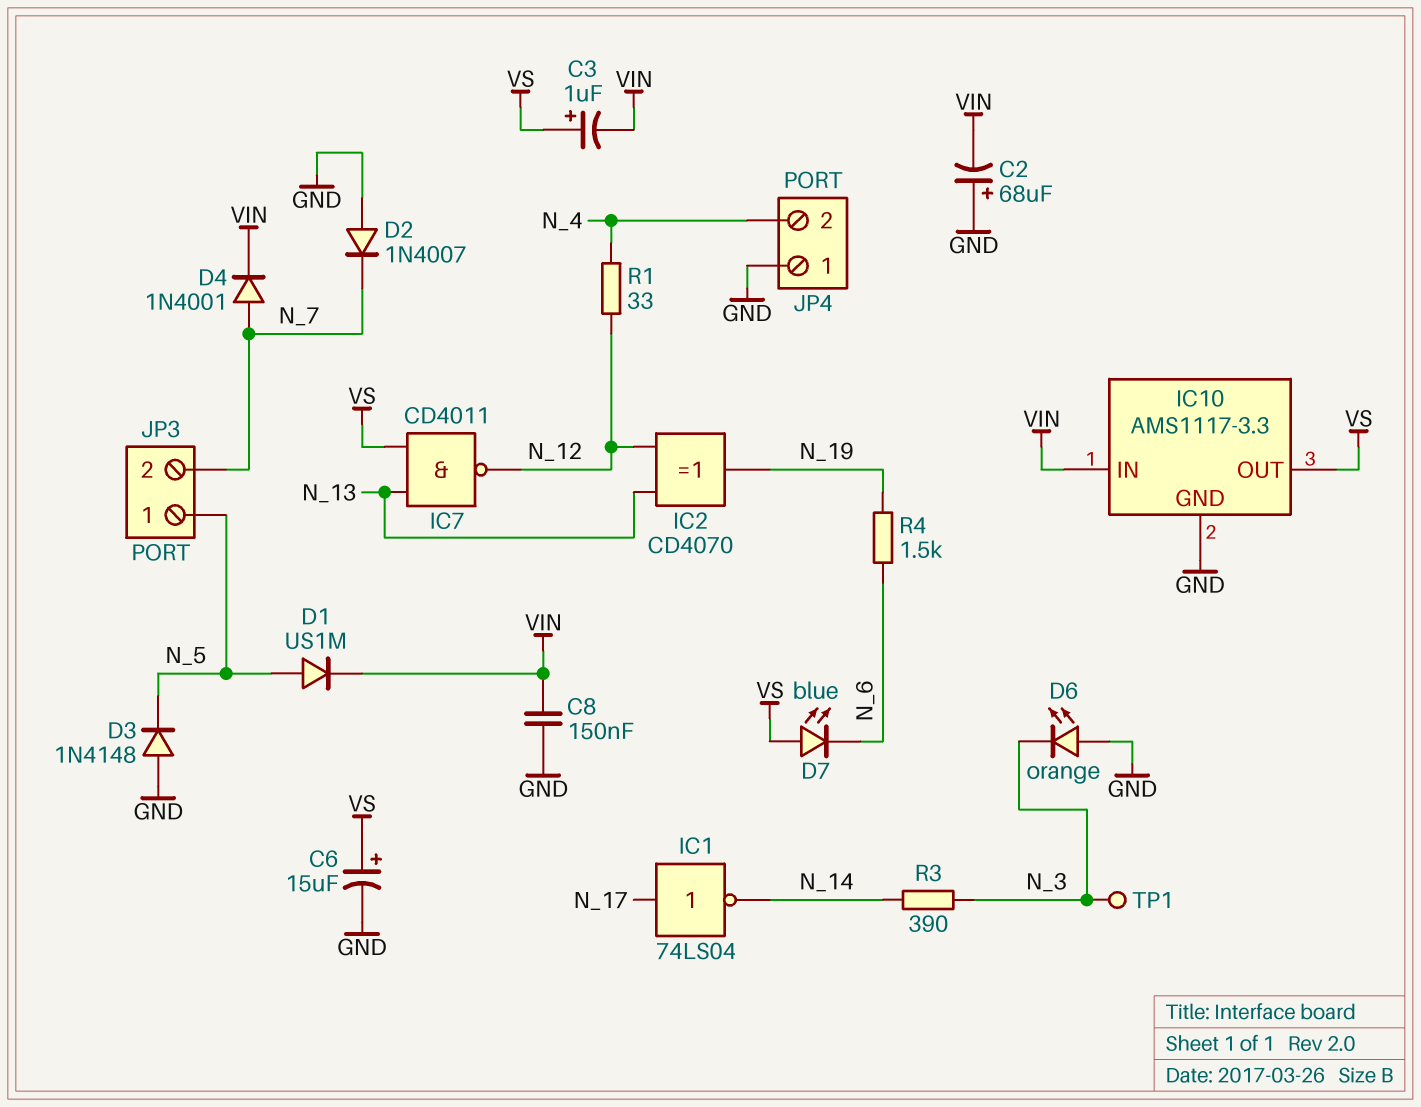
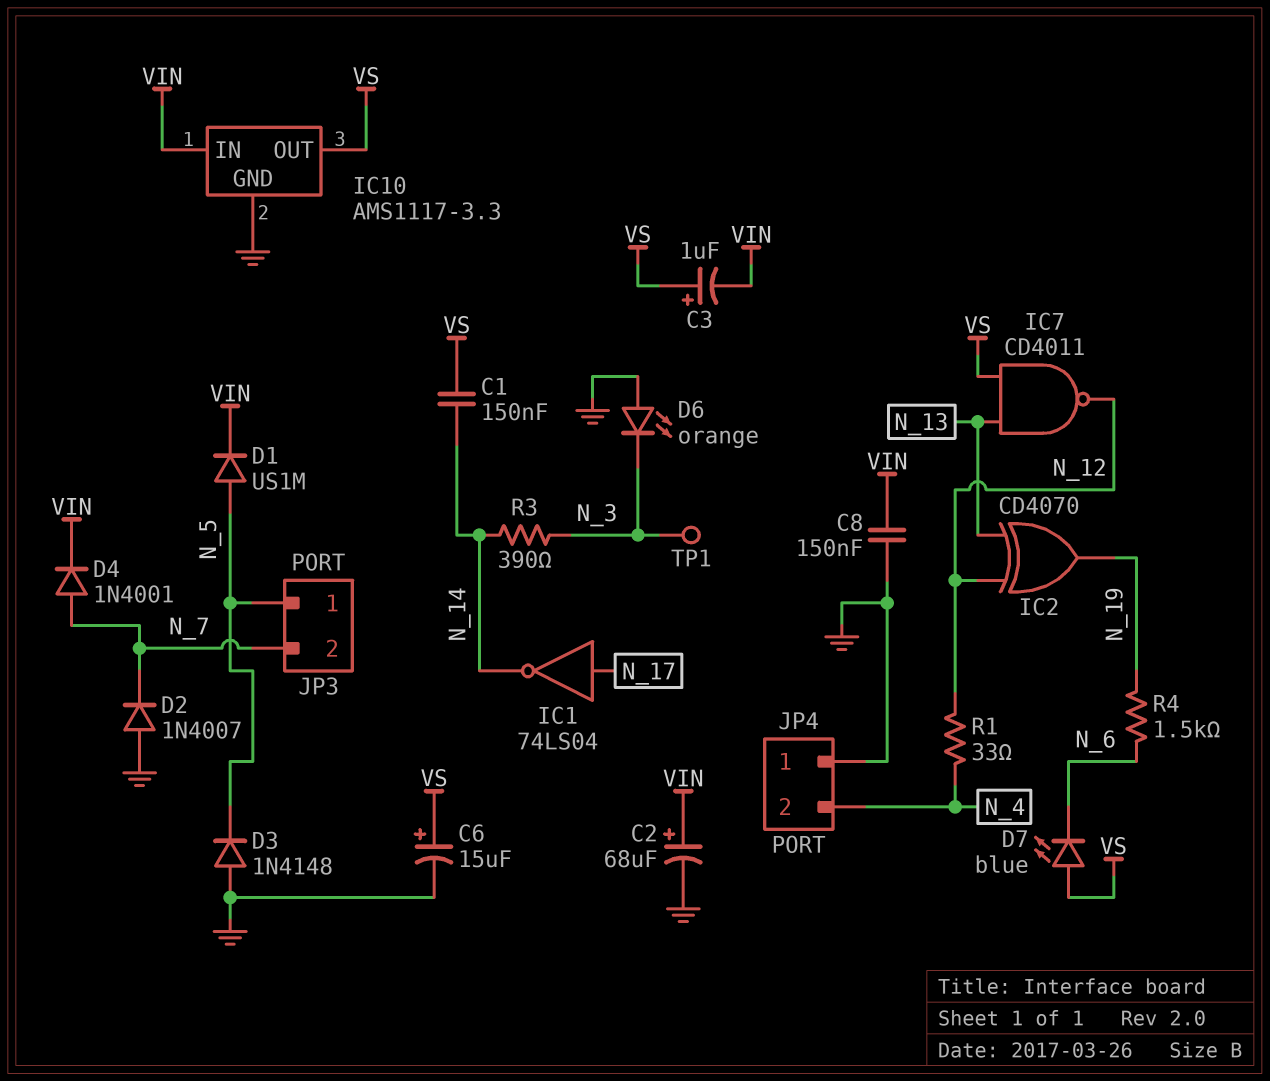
C1: none -> 150nF (N_14, VS)
C2: 68uF (plus GND, minus VIN) -> 68uF (plus VIN, minus GND)

